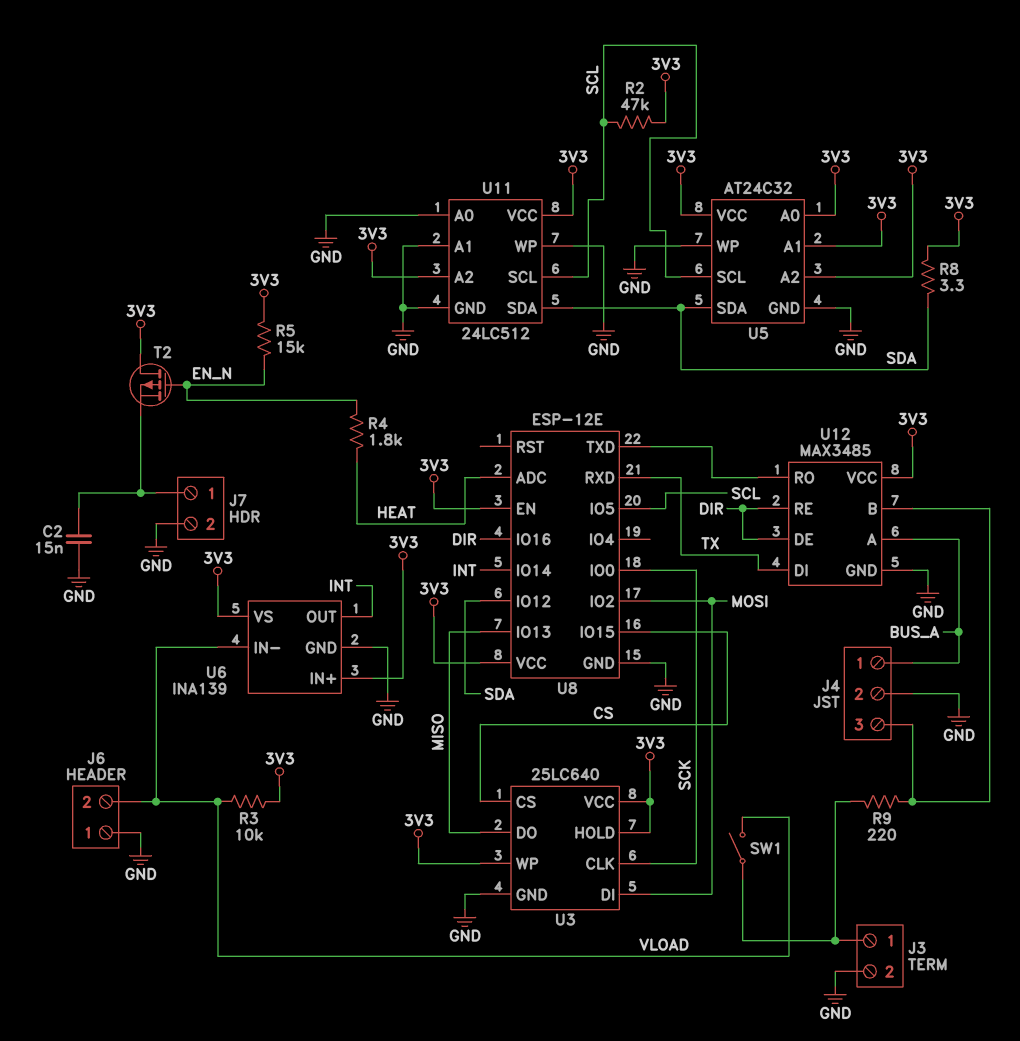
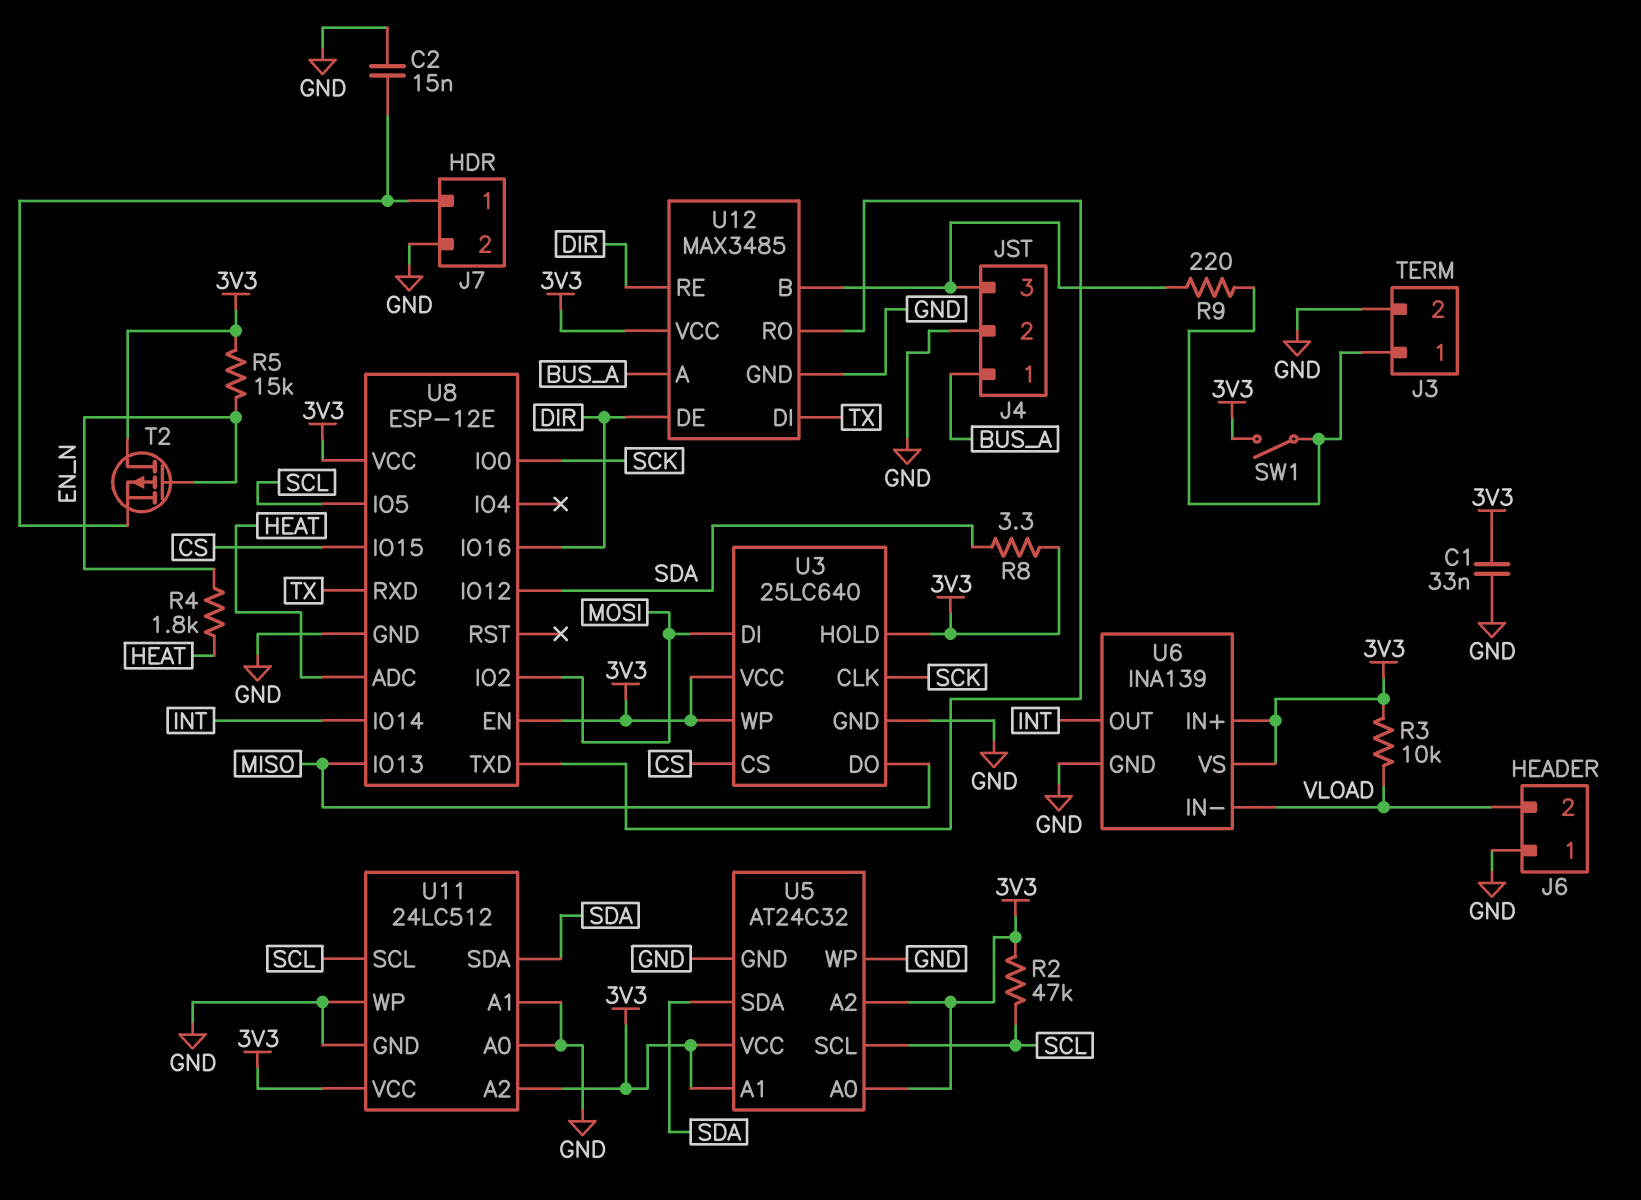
C1: none -> 33nF (3V3, GND)
SW1: switch (J3/1, VLOAD) -> switch (3V3, J3/1)

